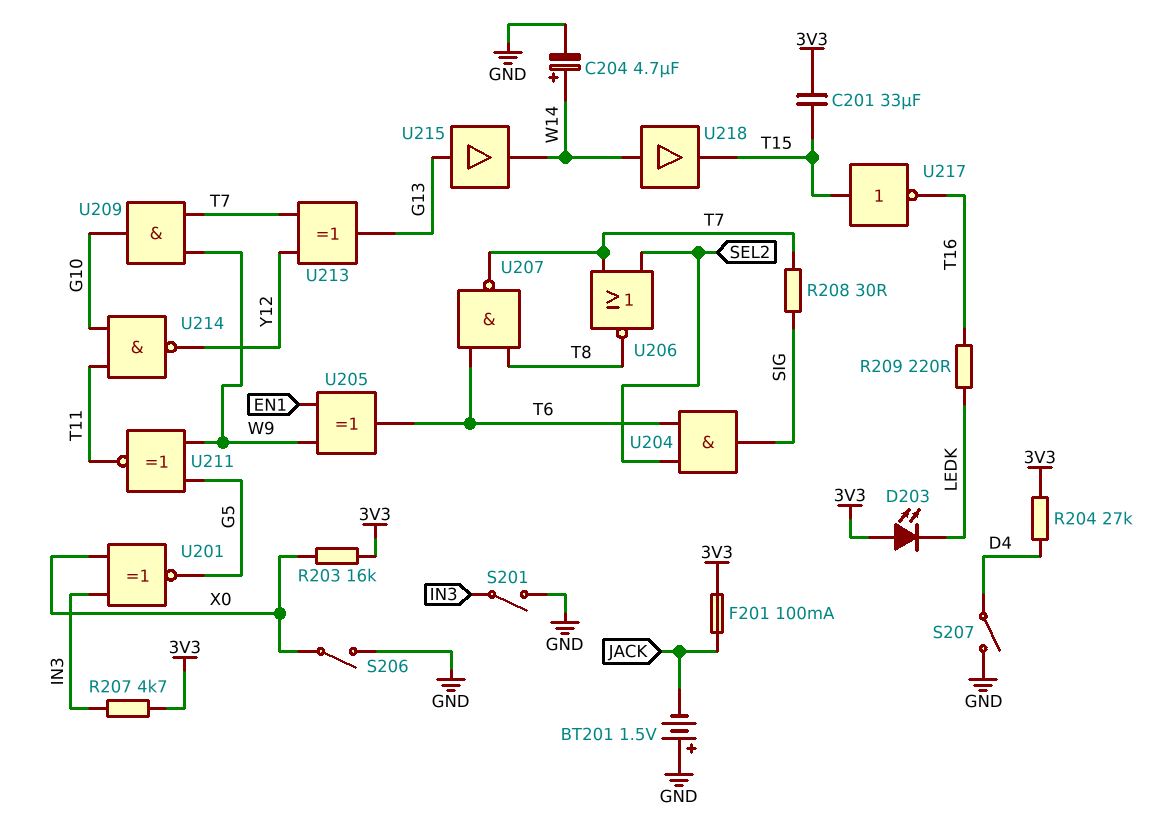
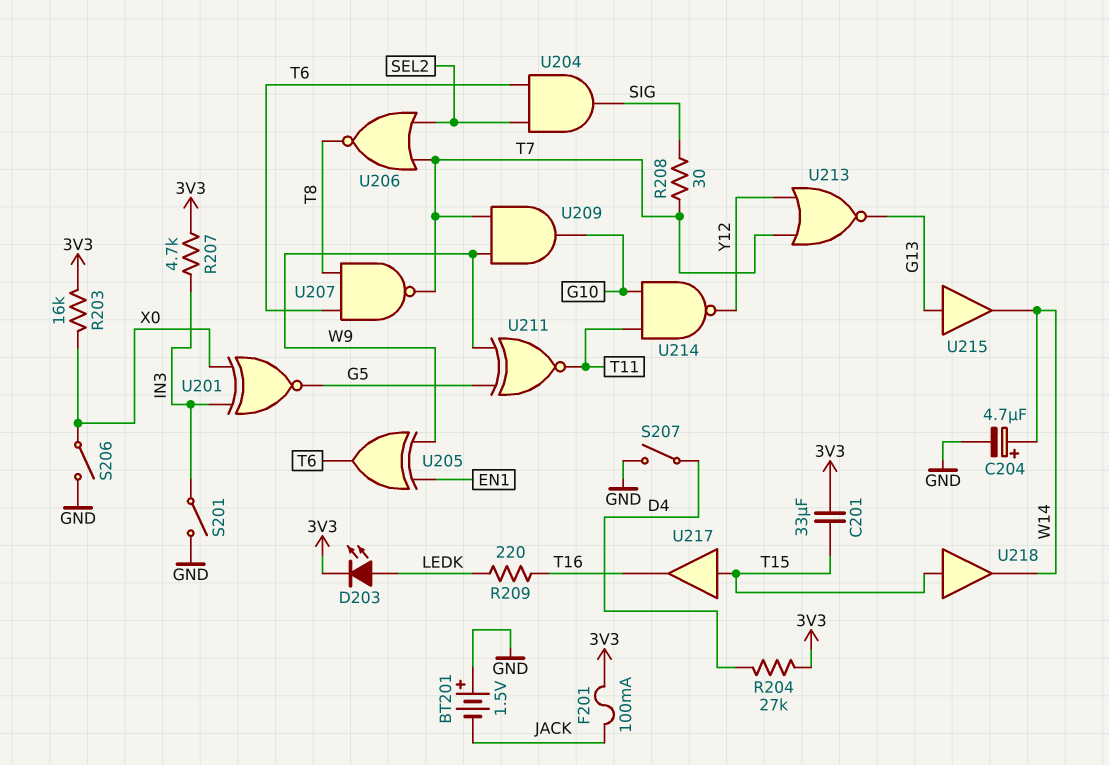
D203: LED (A 3V3, K LEDK) -> LED (A LEDK, K 3V3)
U213: XOR (in T7, in Y12, out G13) -> NOR (in T7, in Y12, out G13)
U217: NOT (in T15, out T16) -> buffer (in T15, out T16)
U218: buffer (in W14, out T15) -> buffer (in T15, out W14)

